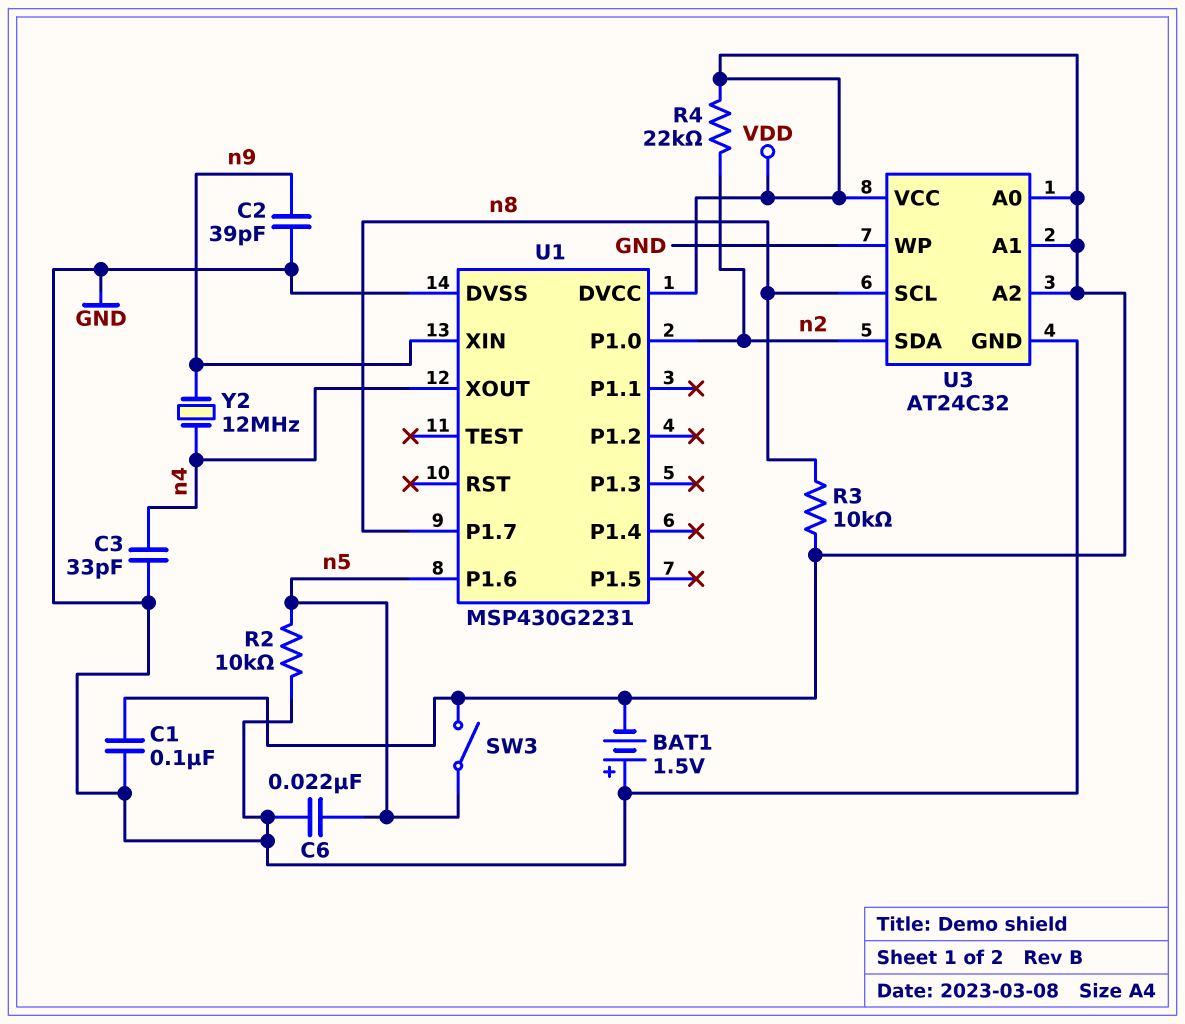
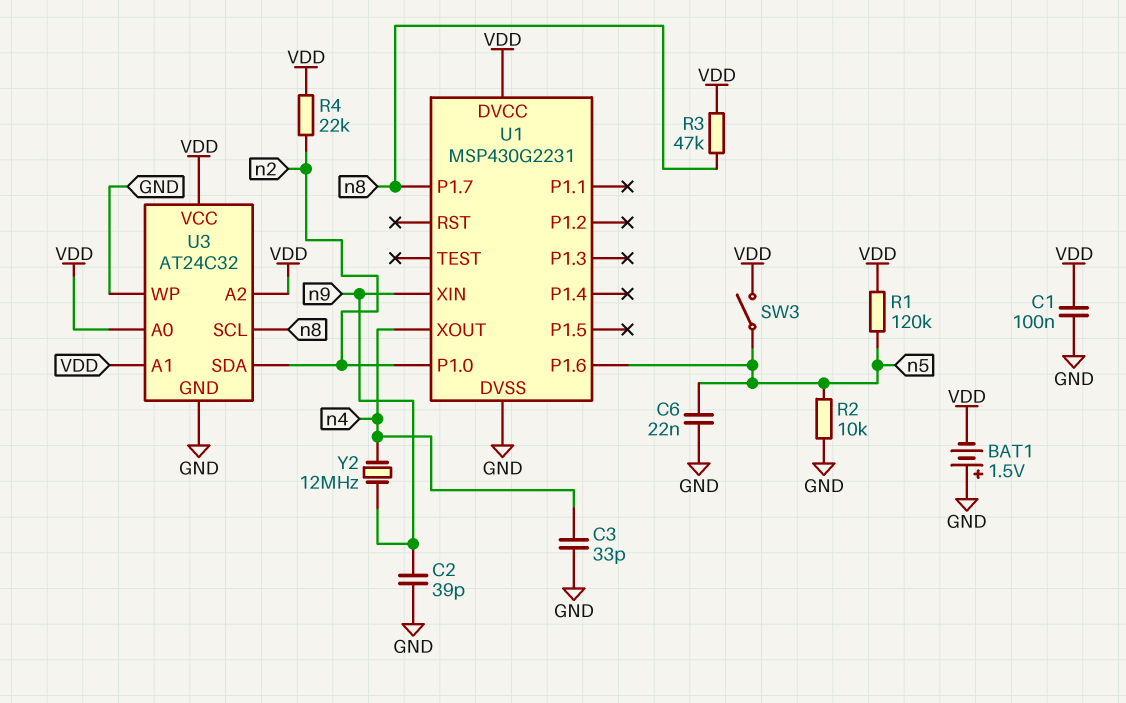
R1: none -> 120k (VDD, n5)
R3: 10k (VDD, n8) -> 47k (VDD, n8)

